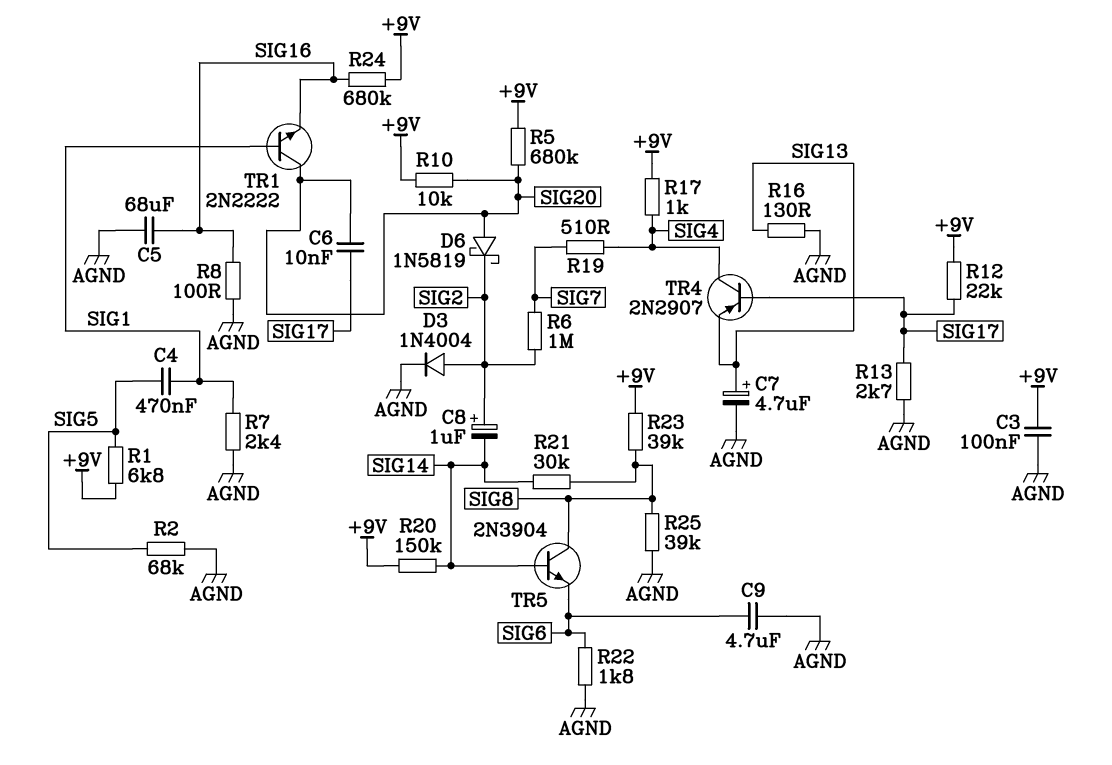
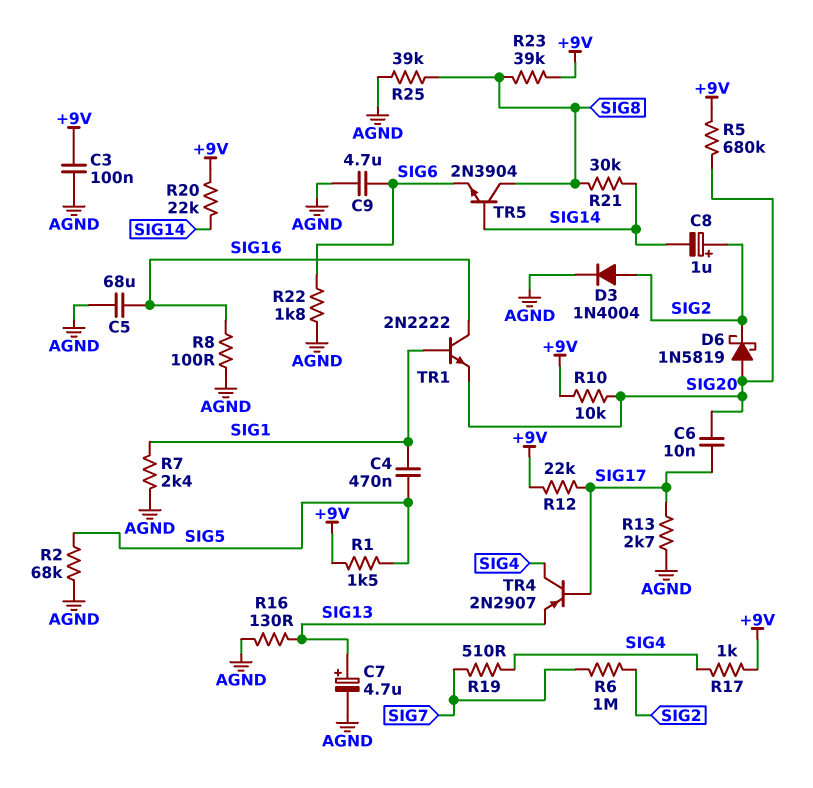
R1: 6.8k (+9V, SIG5) -> 1.5k (+9V, SIG5)
R20: 150k (+9V, SIG14) -> 22k (+9V, SIG14)
R24: 680k (+9V, SIG16) -> none
TR1: NPN 2N2222 (B SIG1, C SIG20, E SIG16) -> NPN 2N2222 (B SIG1, C SIG16, E SIG20)

